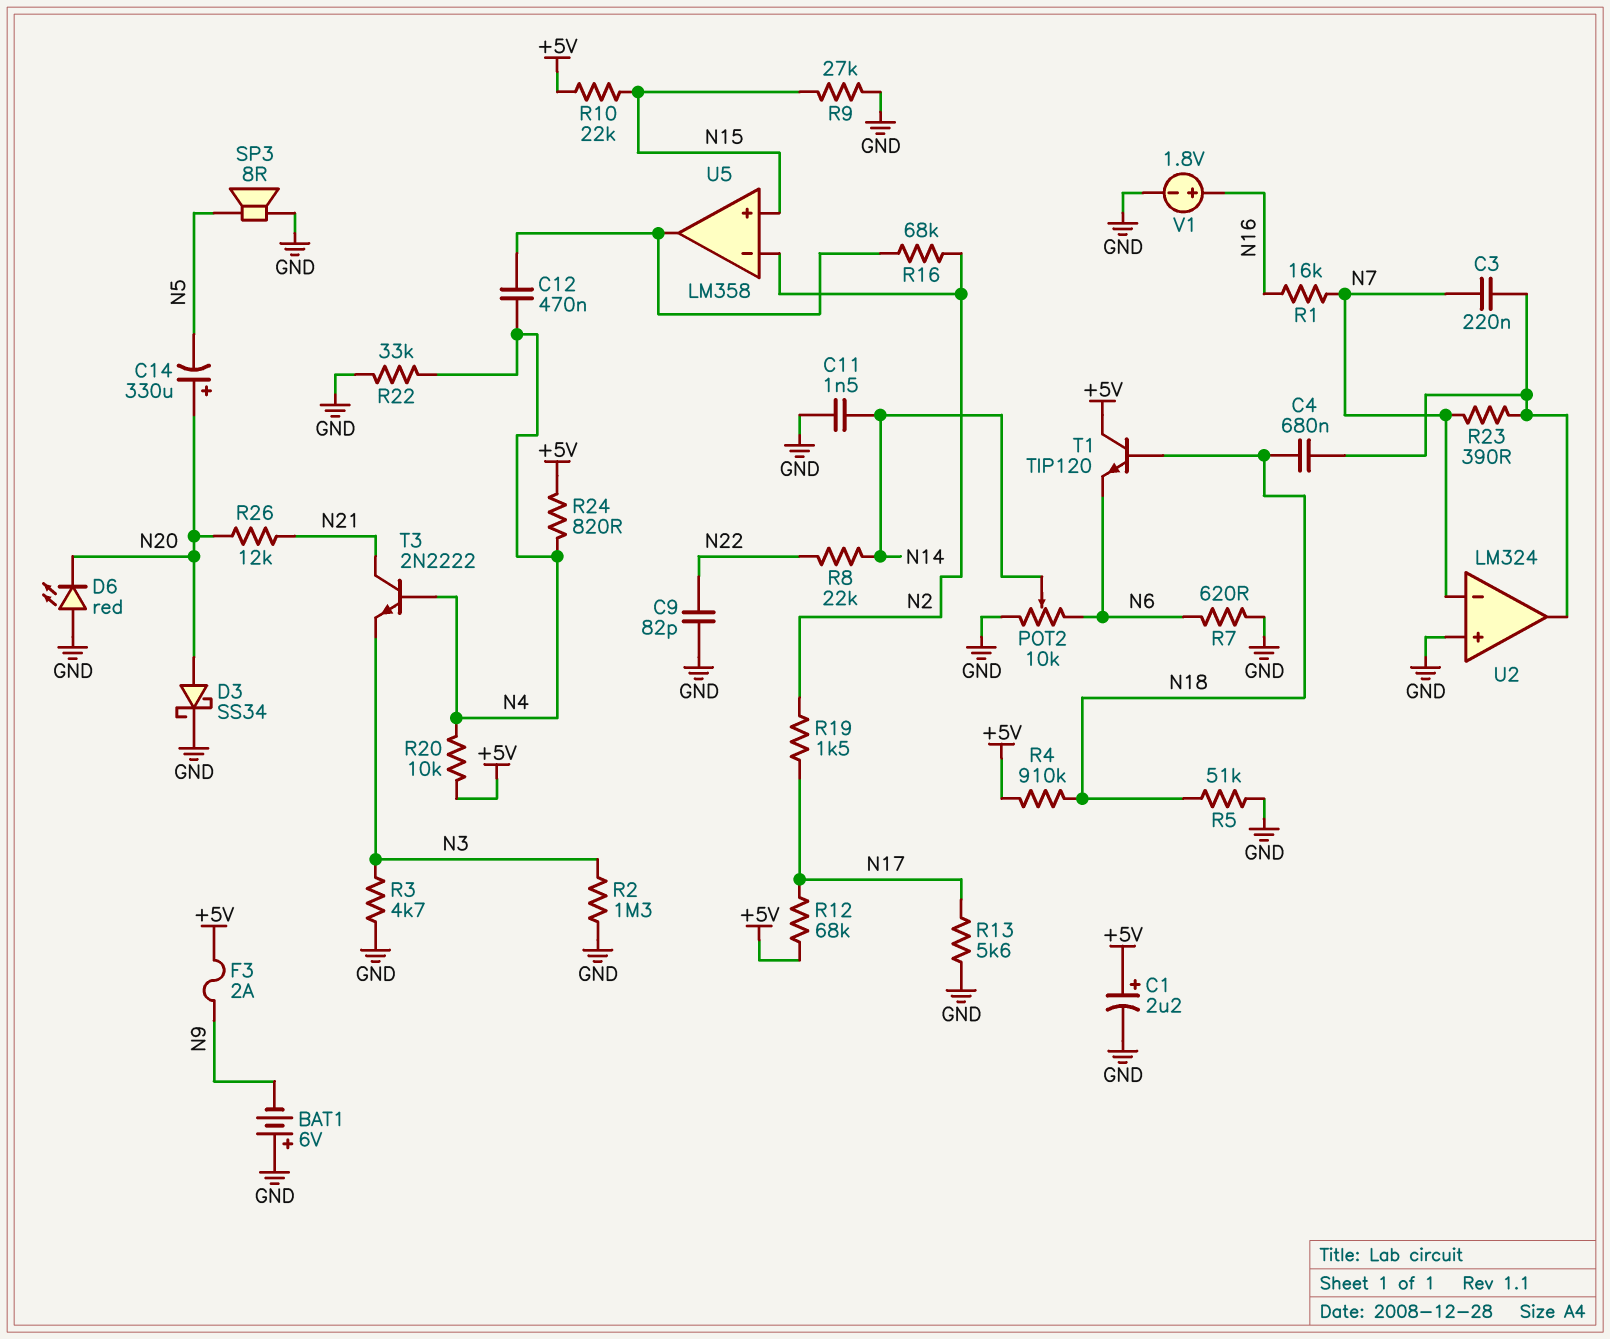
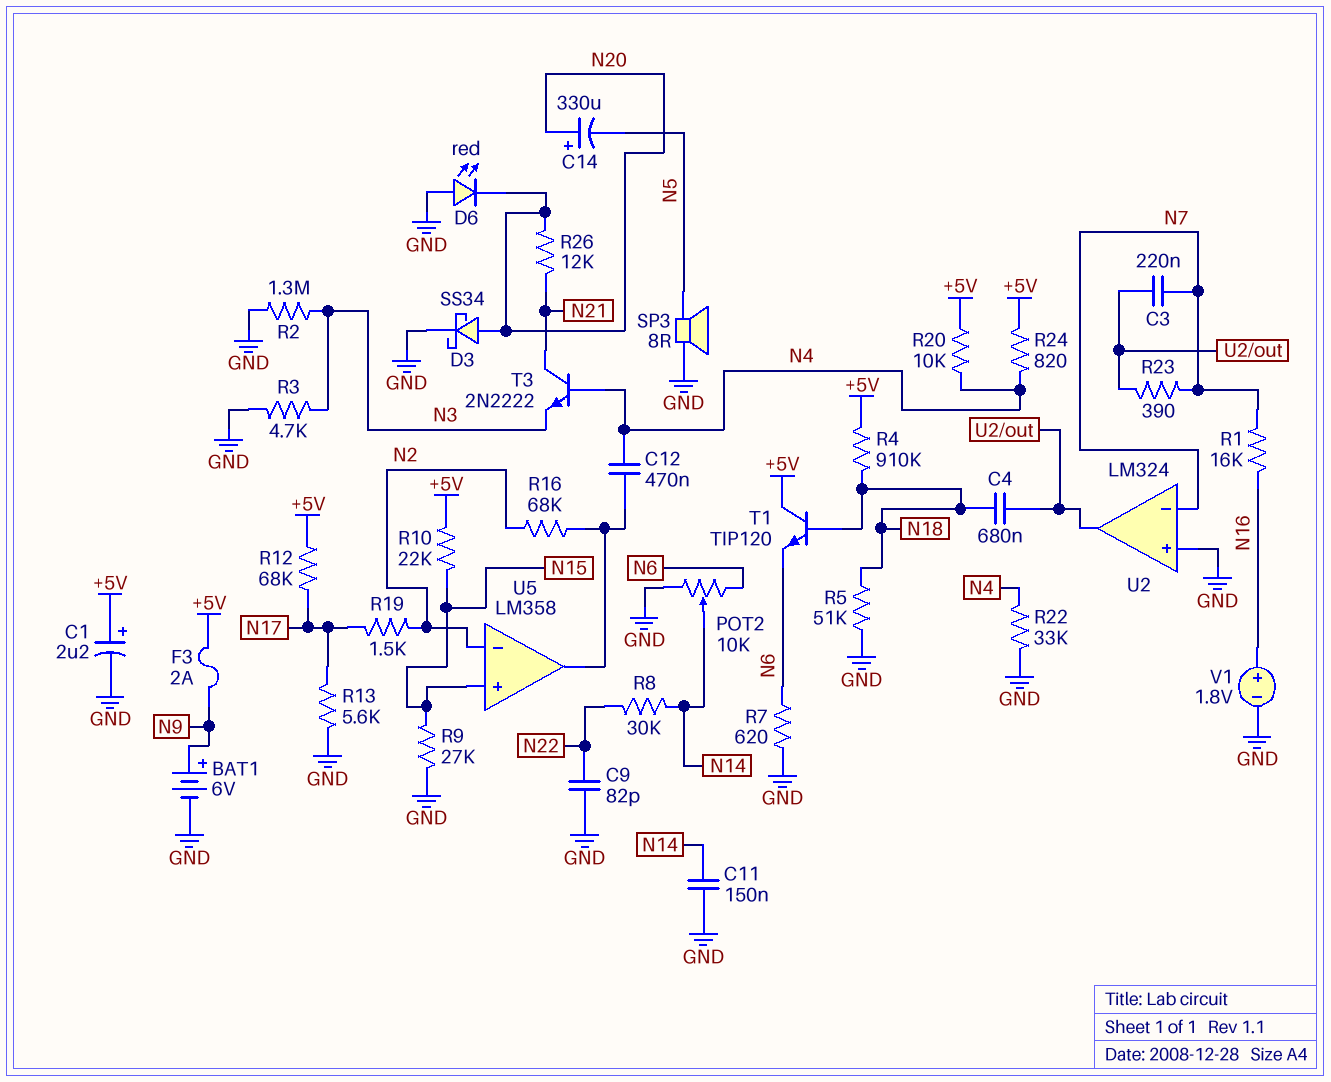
BAT1: 6V (plus GND, minus N9) -> 6V (plus N9, minus GND)
C11: 1.5nF (GND, N14) -> 150nF (GND, N14)
R8: 22k (N14, N22) -> 30k (N14, N22)

